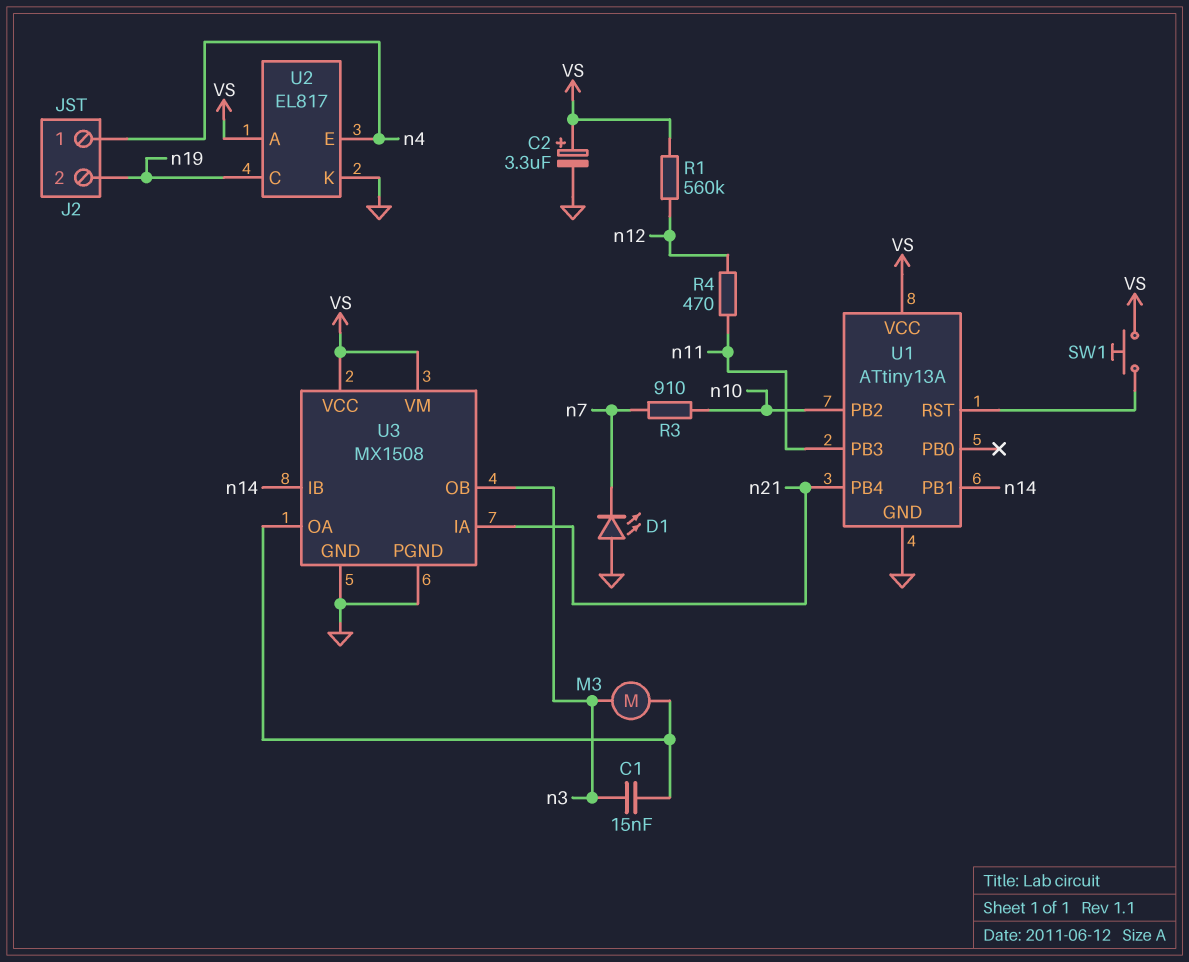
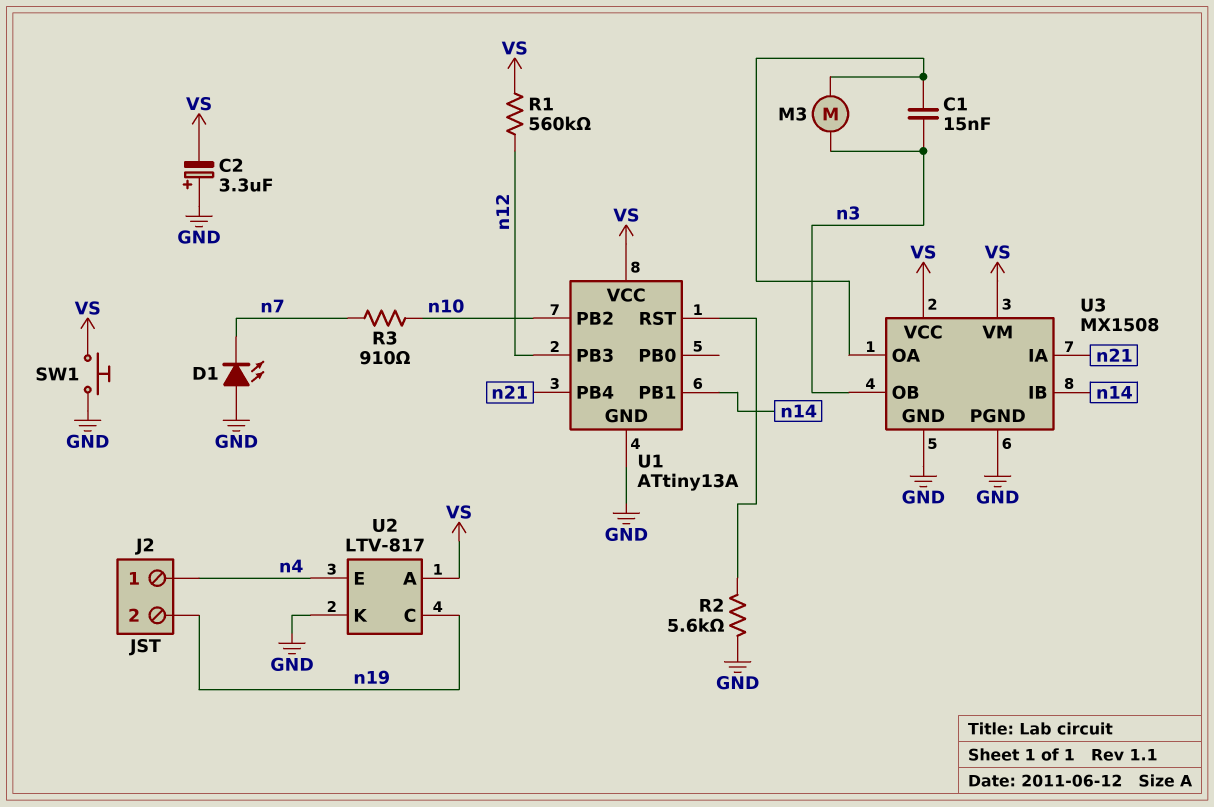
C2: 3.3uF (plus VS, minus GND) -> 3.3uF (plus GND, minus VS)
R2: none -> 5.6k (GND, U1/RST)
R4: 470 (n11, n12) -> none
SW1: button (U1/RST, VS) -> button (GND, VS)
U1 pin PB3: n11 -> n12
U2: EL817 -> LTV-817

